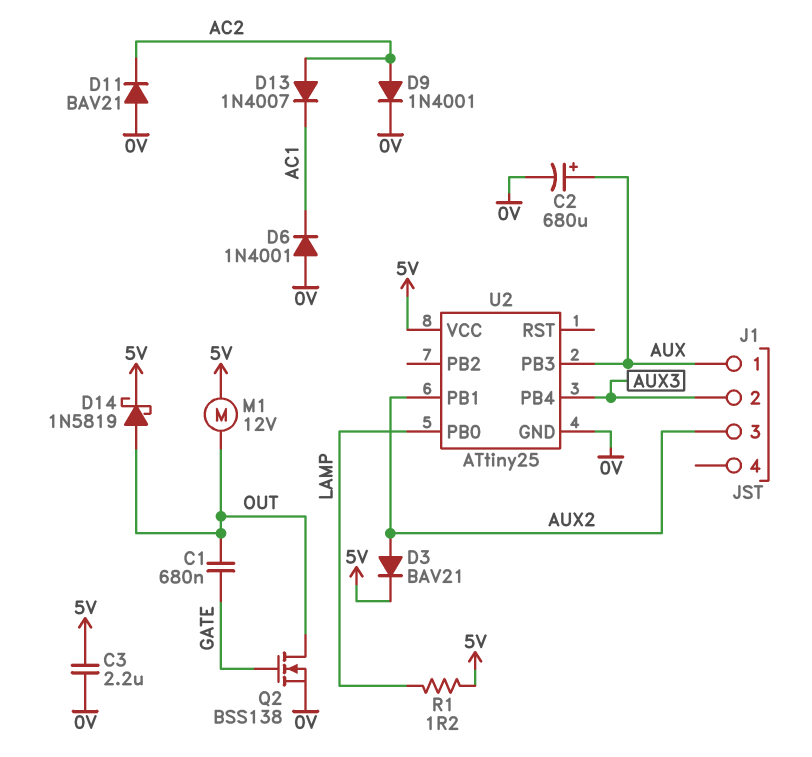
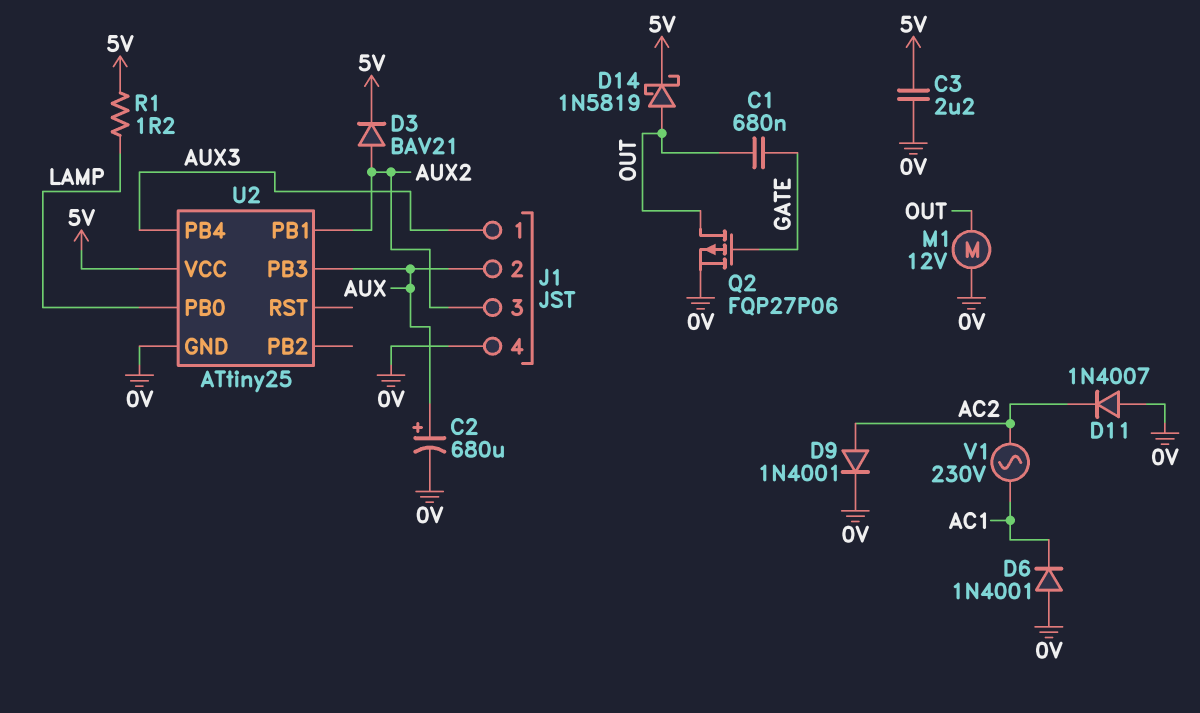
D11: diode BAV21 (A 0V, K AC2) -> diode 1N4007 (A 0V, K AC2)
D13: diode 1N4007 (A AC2, K AC1) -> none
J1 pin 1: AUX -> AUX3
J1 pin 2: AUX3 -> AUX
J1 pin 4: none -> 0V
M1: motor 12V (5V, OUT) -> motor 12V (0V, OUT)
Q2: NMOS BSS138 (G GATE, D OUT, S 0V) -> PMOS FQP27P06 (G GATE, D OUT, S 0V)
V1: none -> AC 230V (AC1, AC2)

